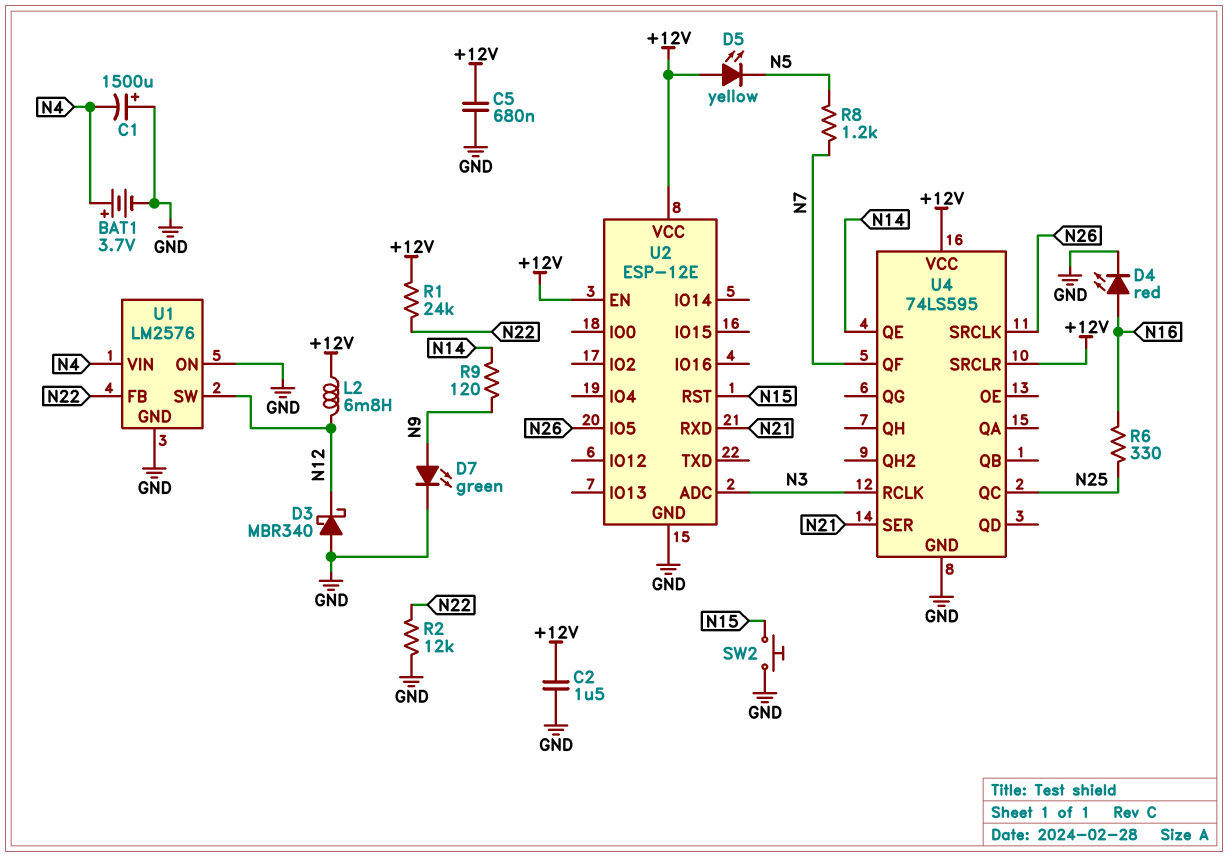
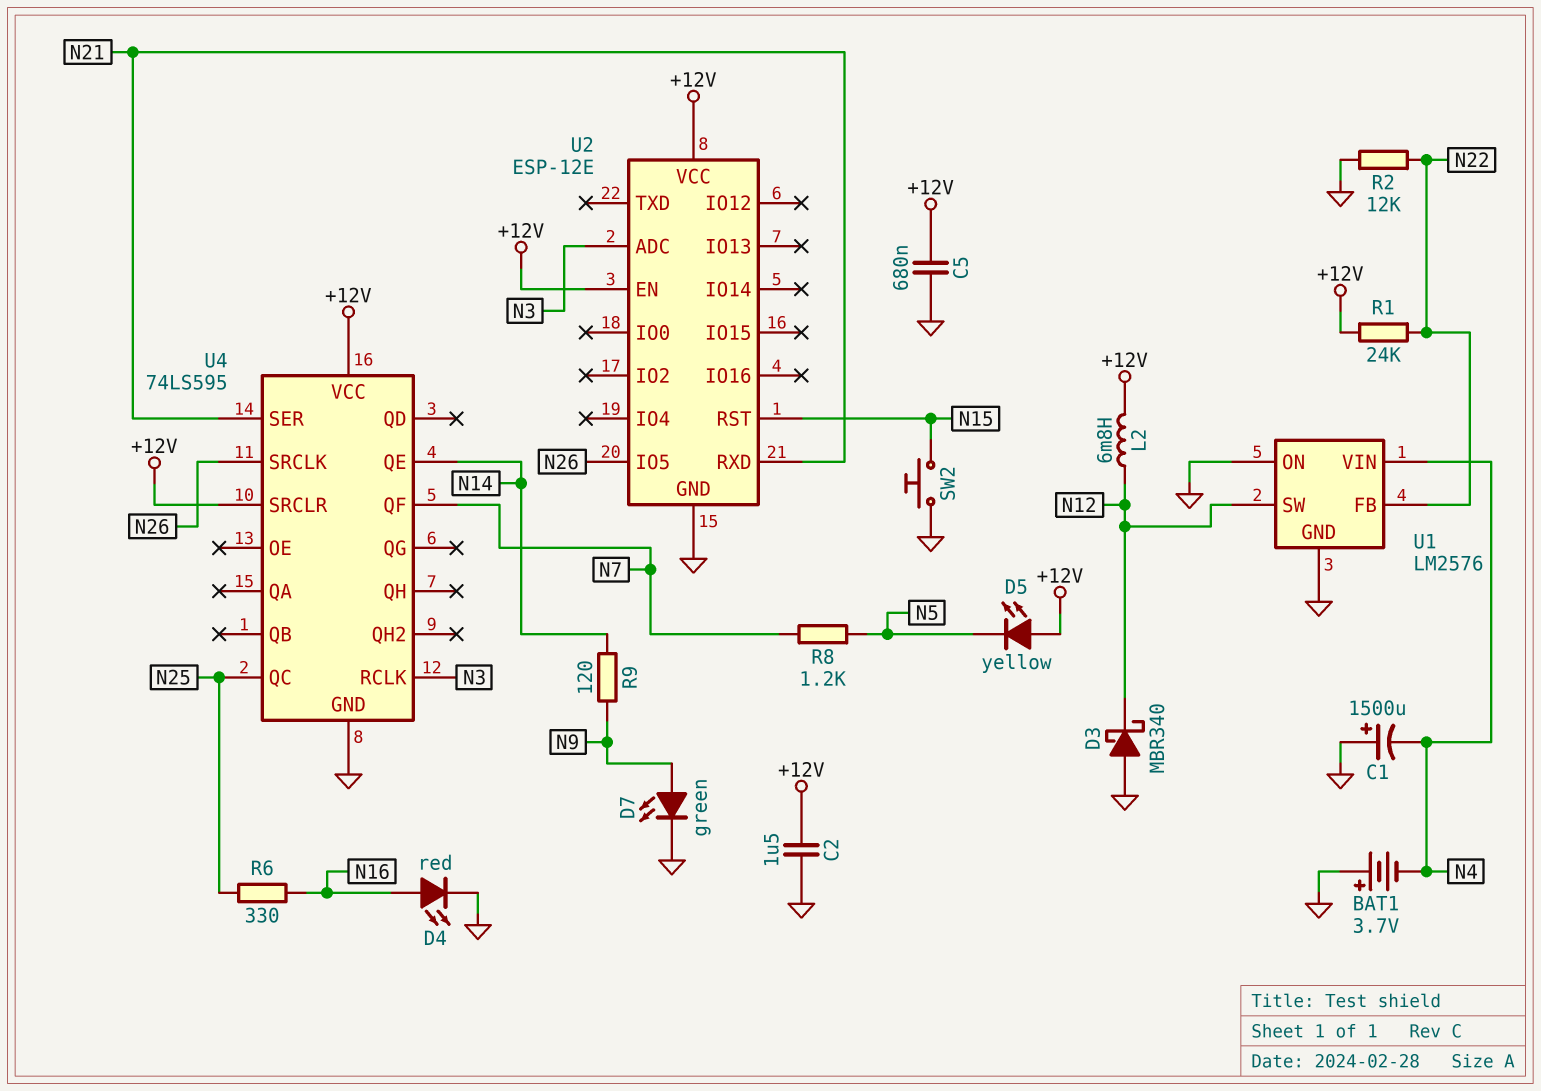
BAT1: 3.7V (plus N4, minus GND) -> 3.7V (plus GND, minus N4)

